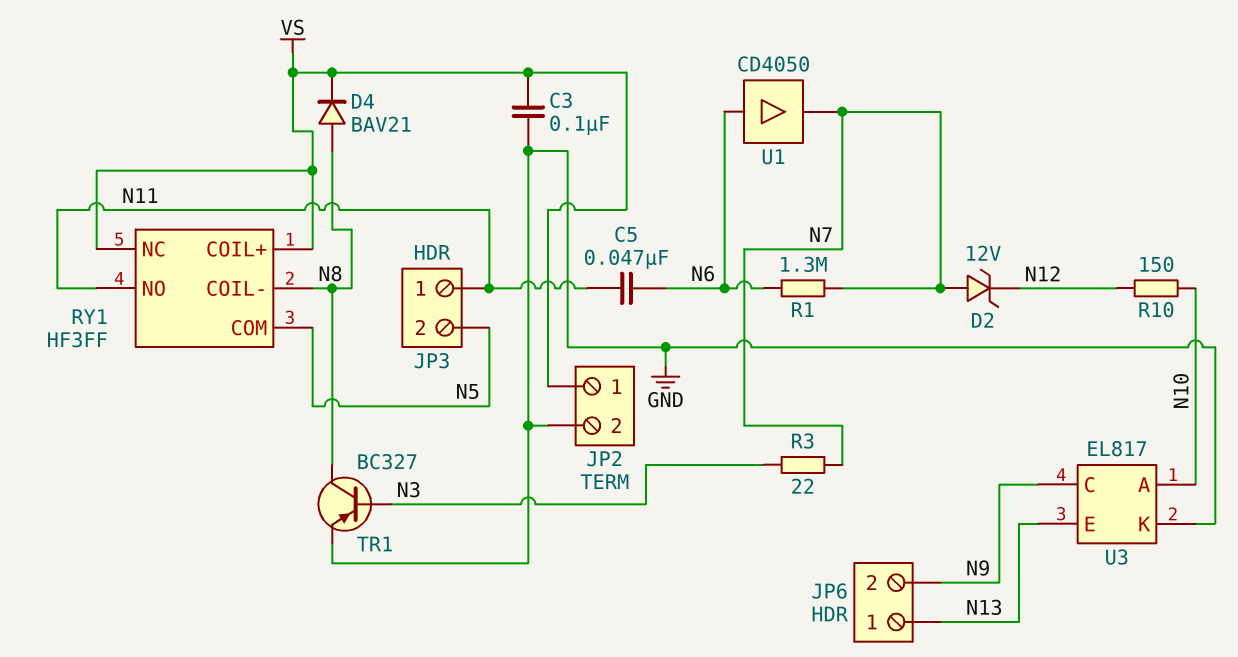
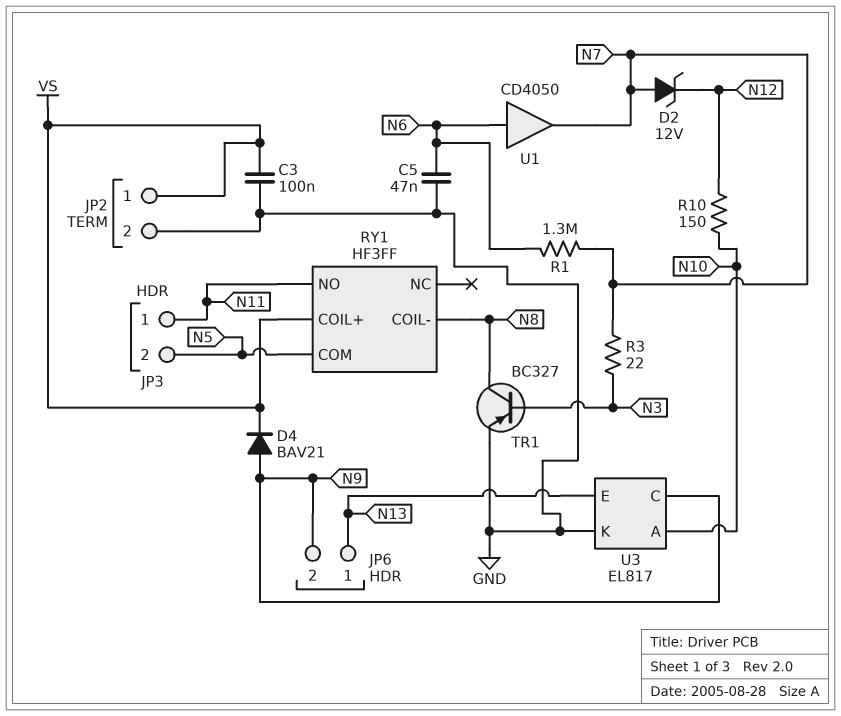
C5: 47nF (N6, N11) -> 47nF (GND, N6)
D4: diode BAV21 (A N8, K VS) -> diode BAV21 (A N9, K VS)
RY1 pin NC: VS -> none

